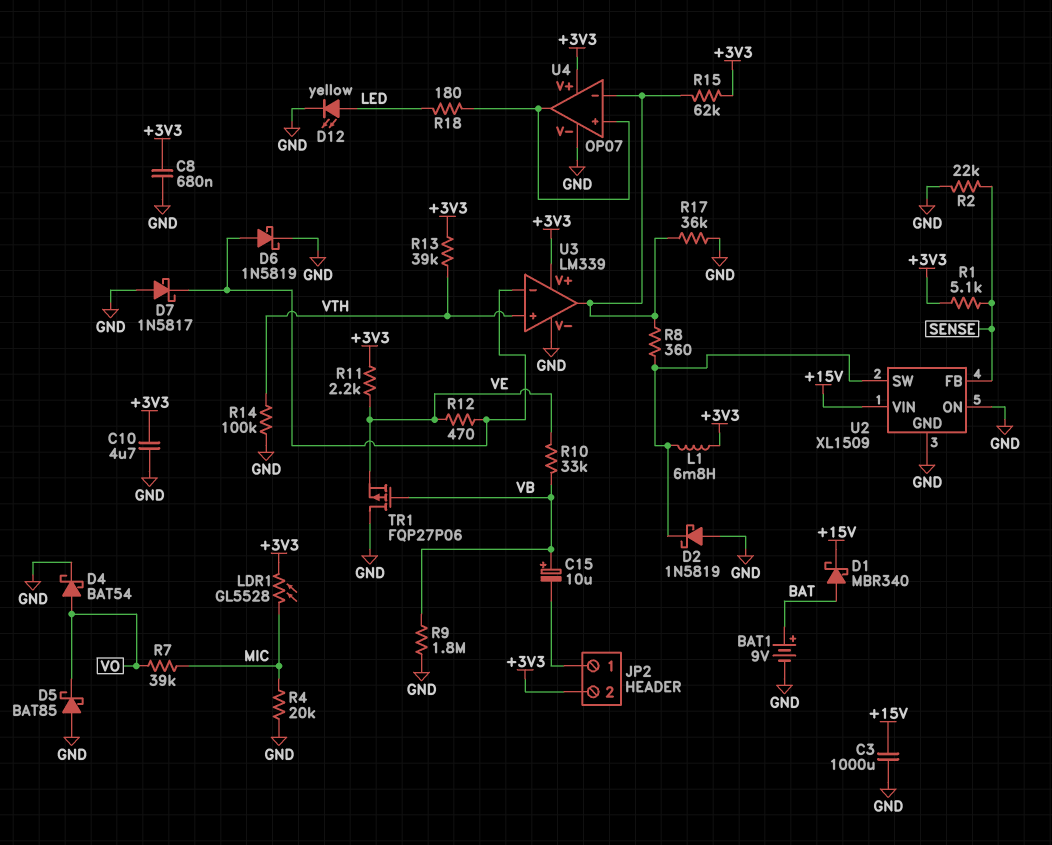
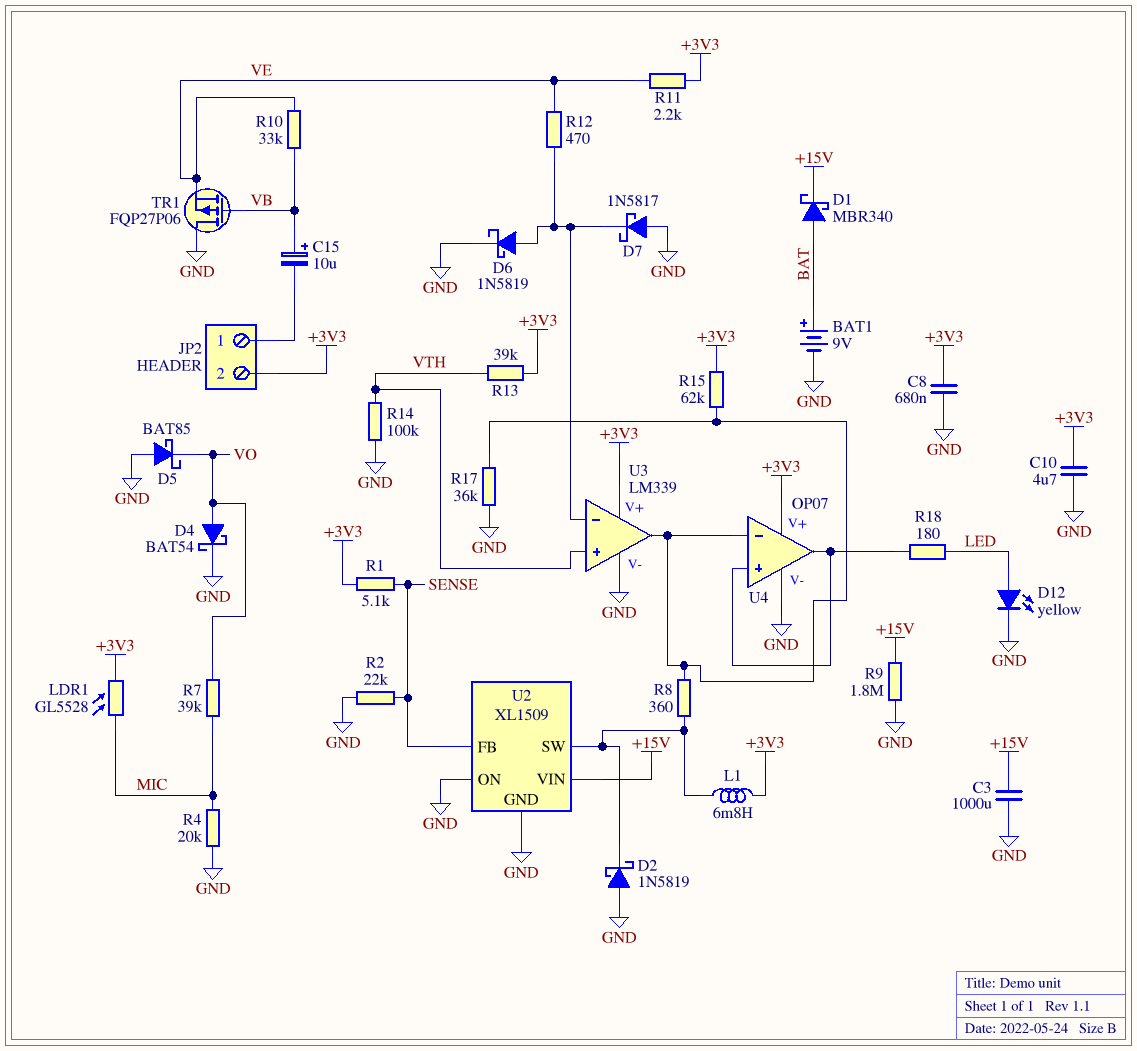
R9: 1.8M (GND, VB) -> 1.8M (+15V, GND)

